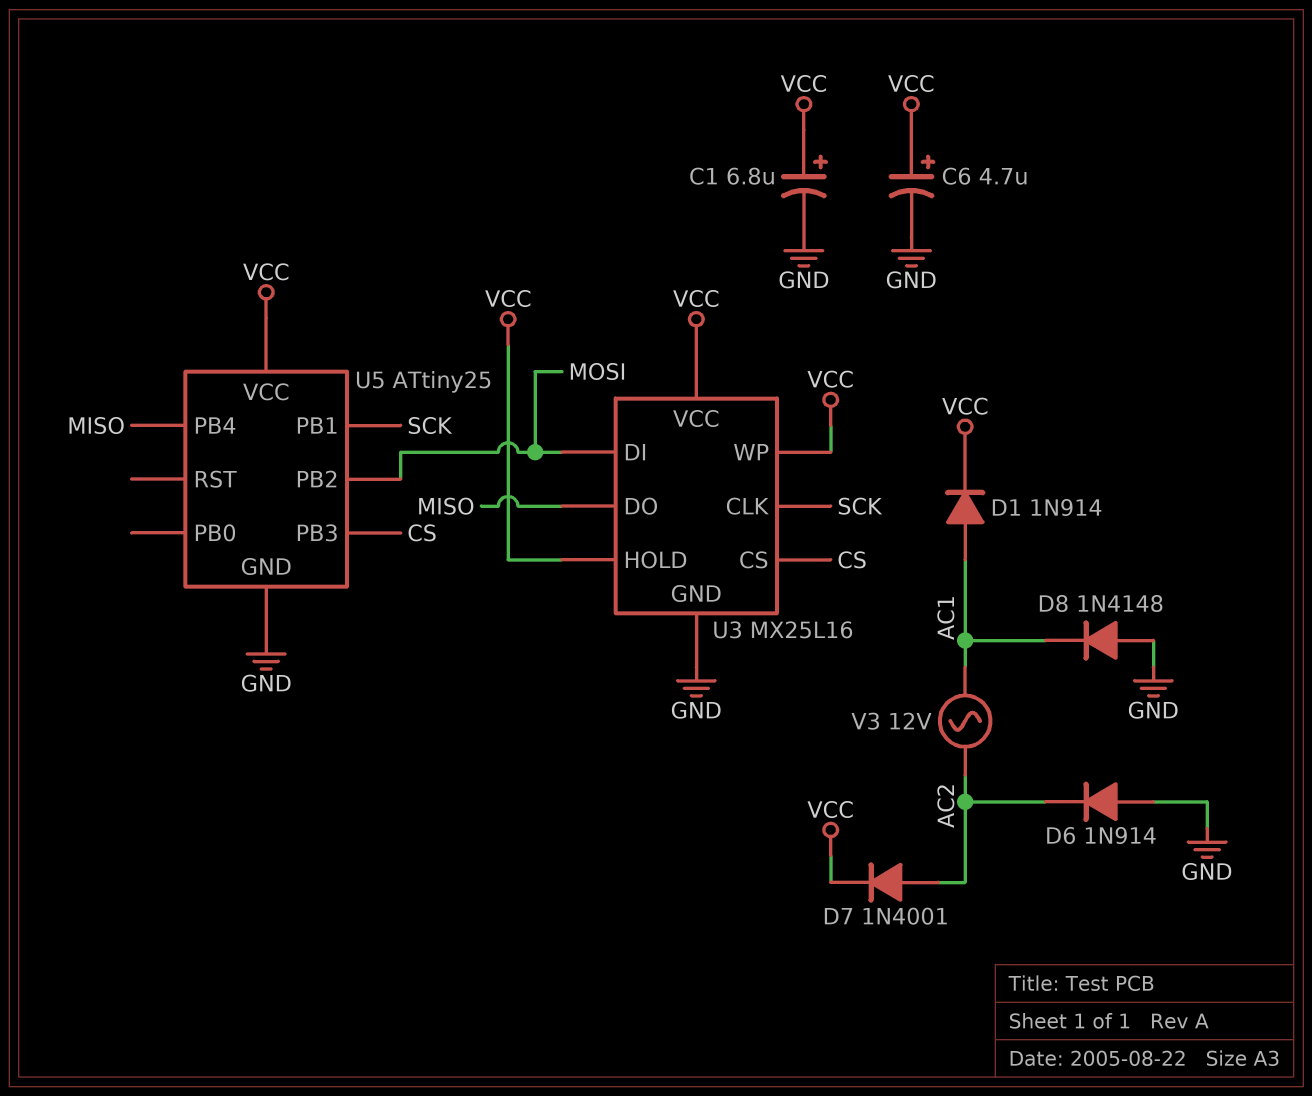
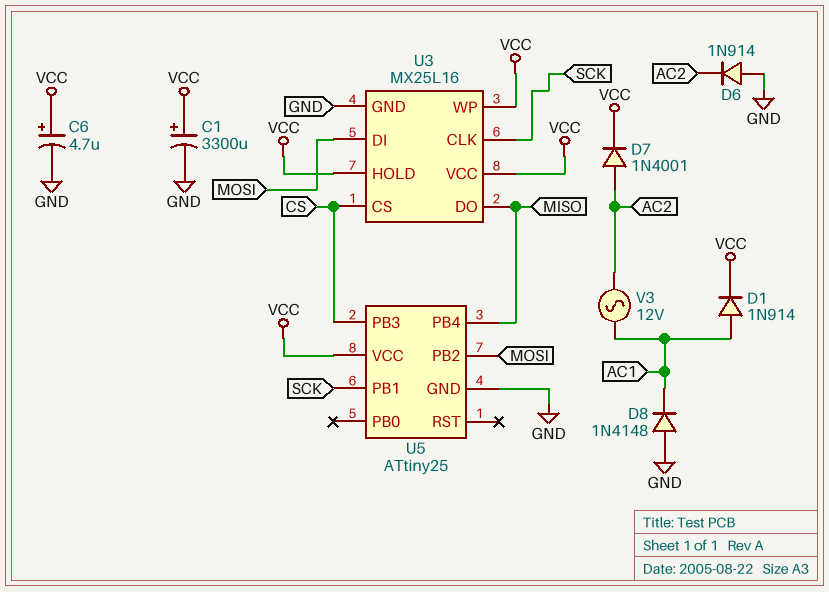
C1: 6.8uF (plus VCC, minus GND) -> 3300uF (plus VCC, minus GND)

